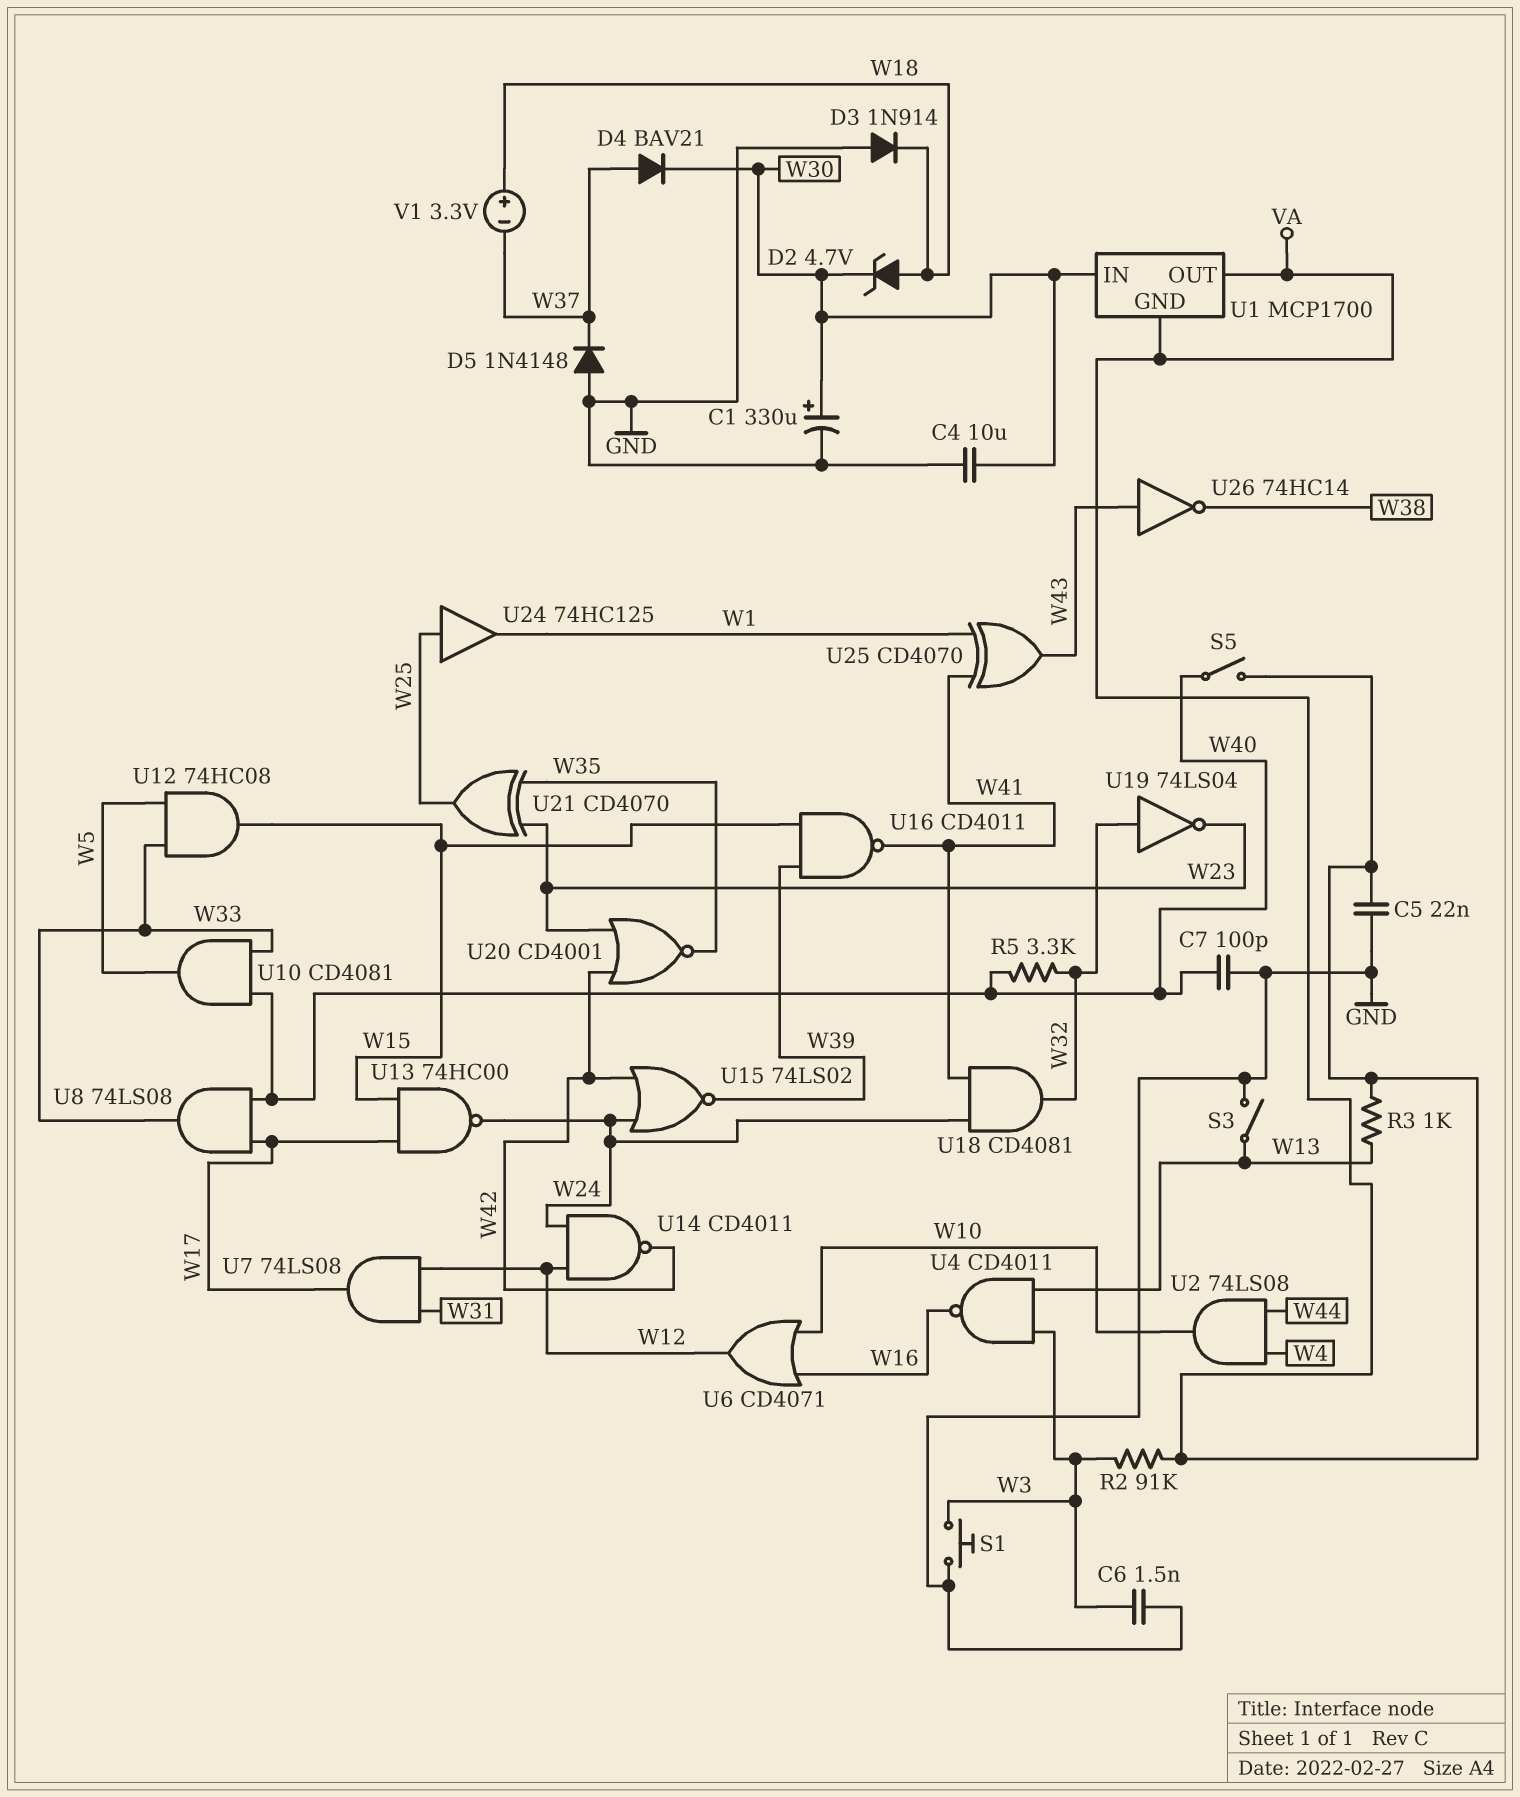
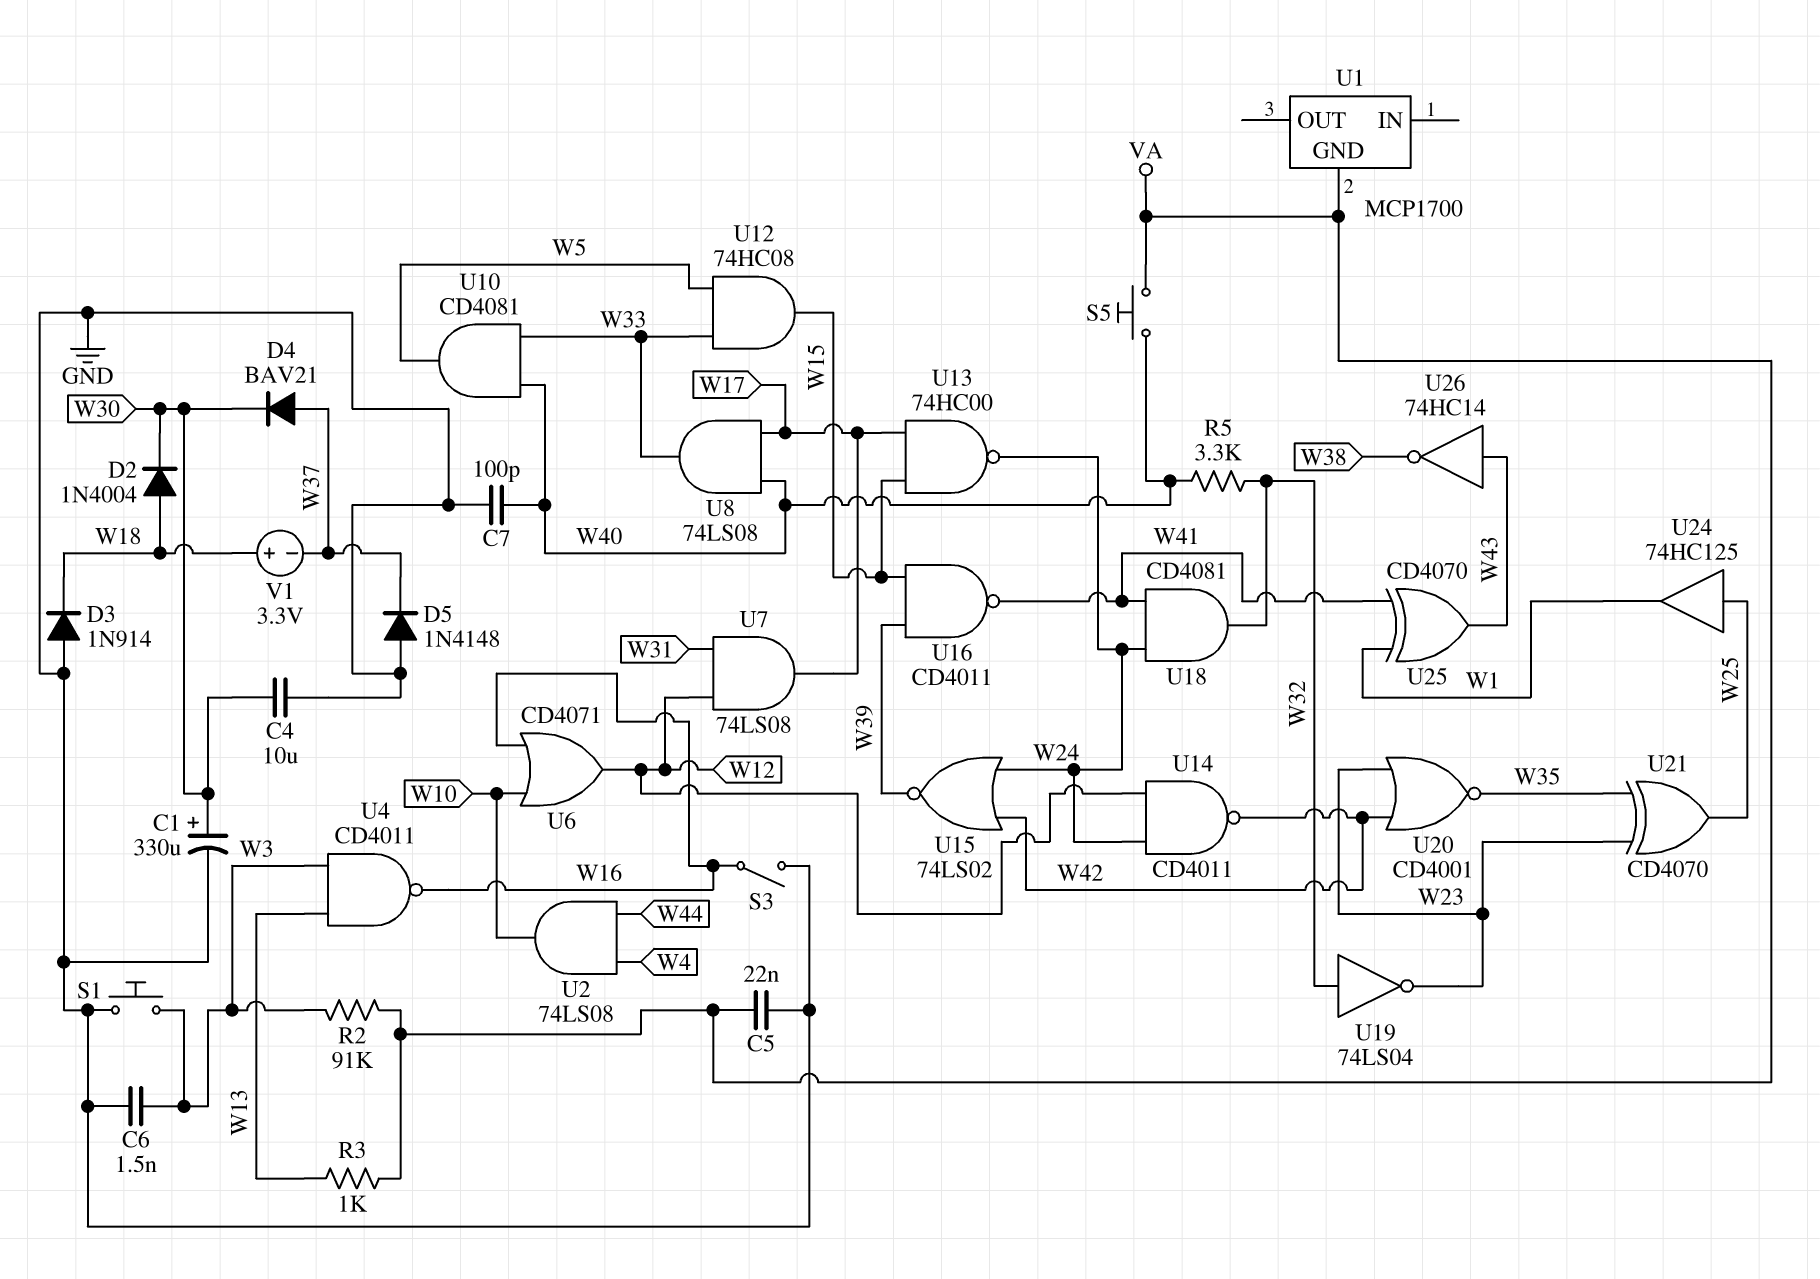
D2: zener 4.7V (A W18, K W30) -> diode 1N4004 (A W18, K W30)
S3: switch (GND, W13) -> switch (GND, W16)
S5: switch (VA, W40) -> button (VA, W40)
U1 pin IN: W30 -> none
U1 pin OUT: VA -> none

